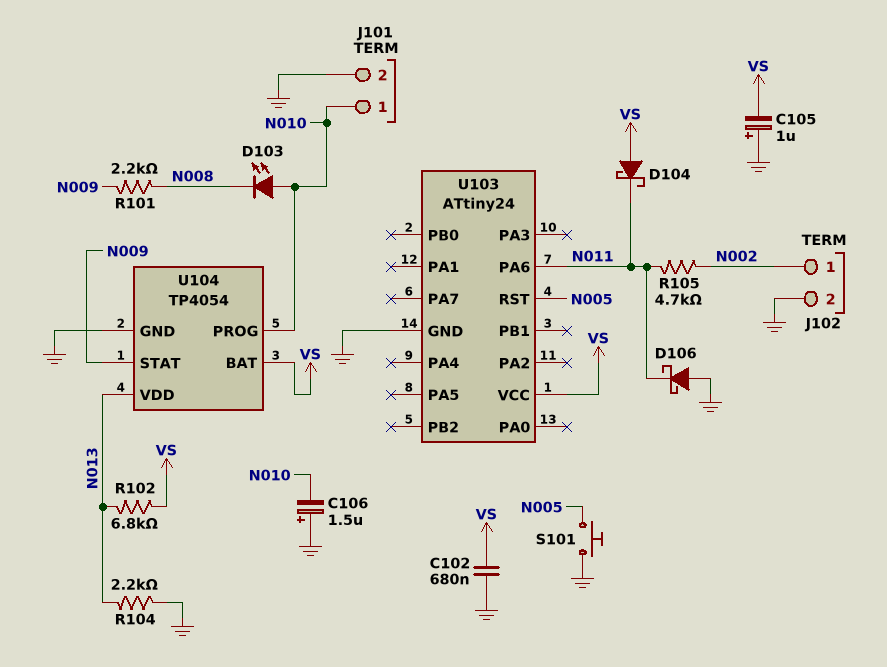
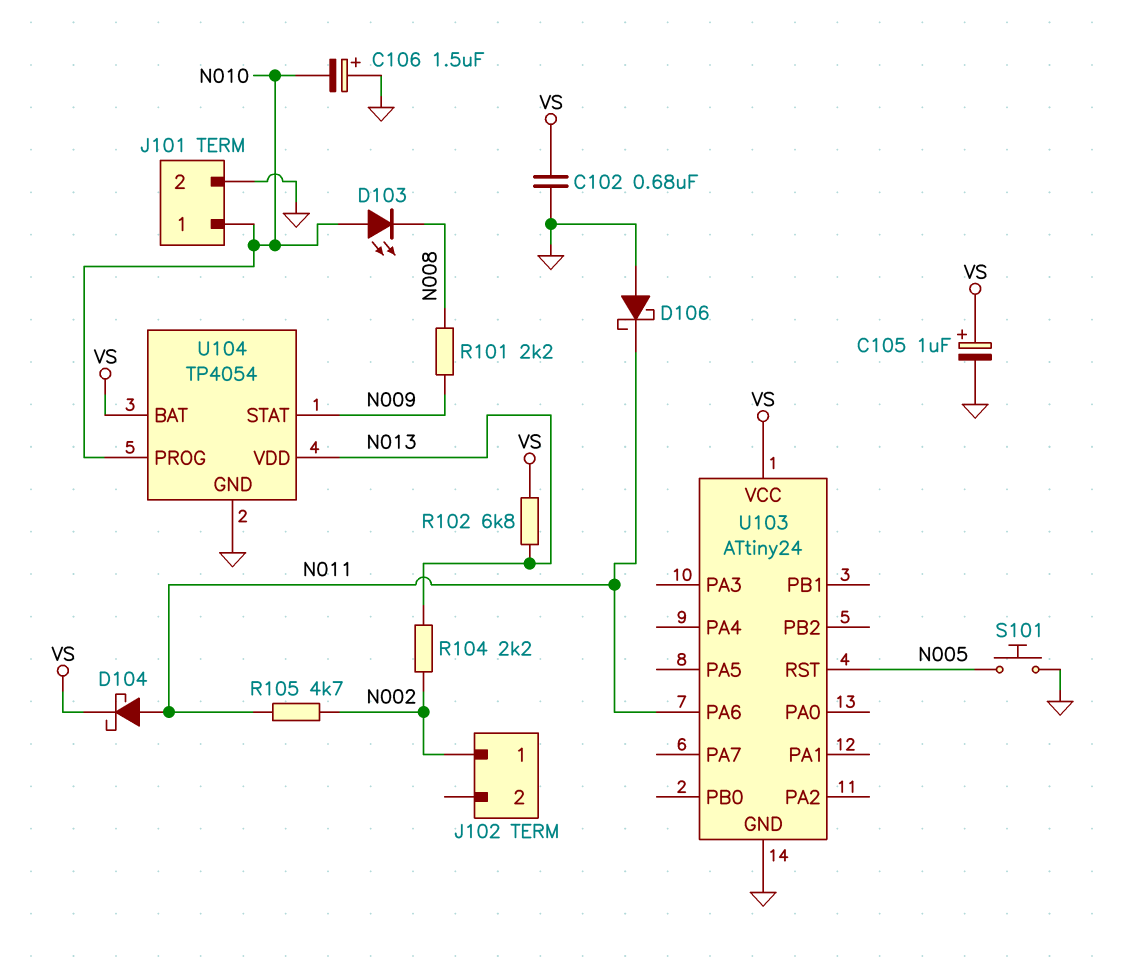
C105: 1uF (plus GND, minus VS) -> 1uF (plus VS, minus GND)
D104: schottky (A VS, K N011) -> schottky (A N011, K VS)
J102 pin 2: GND -> none
R104: 2.2k (GND, N013) -> 2.2k (N002, N013)

